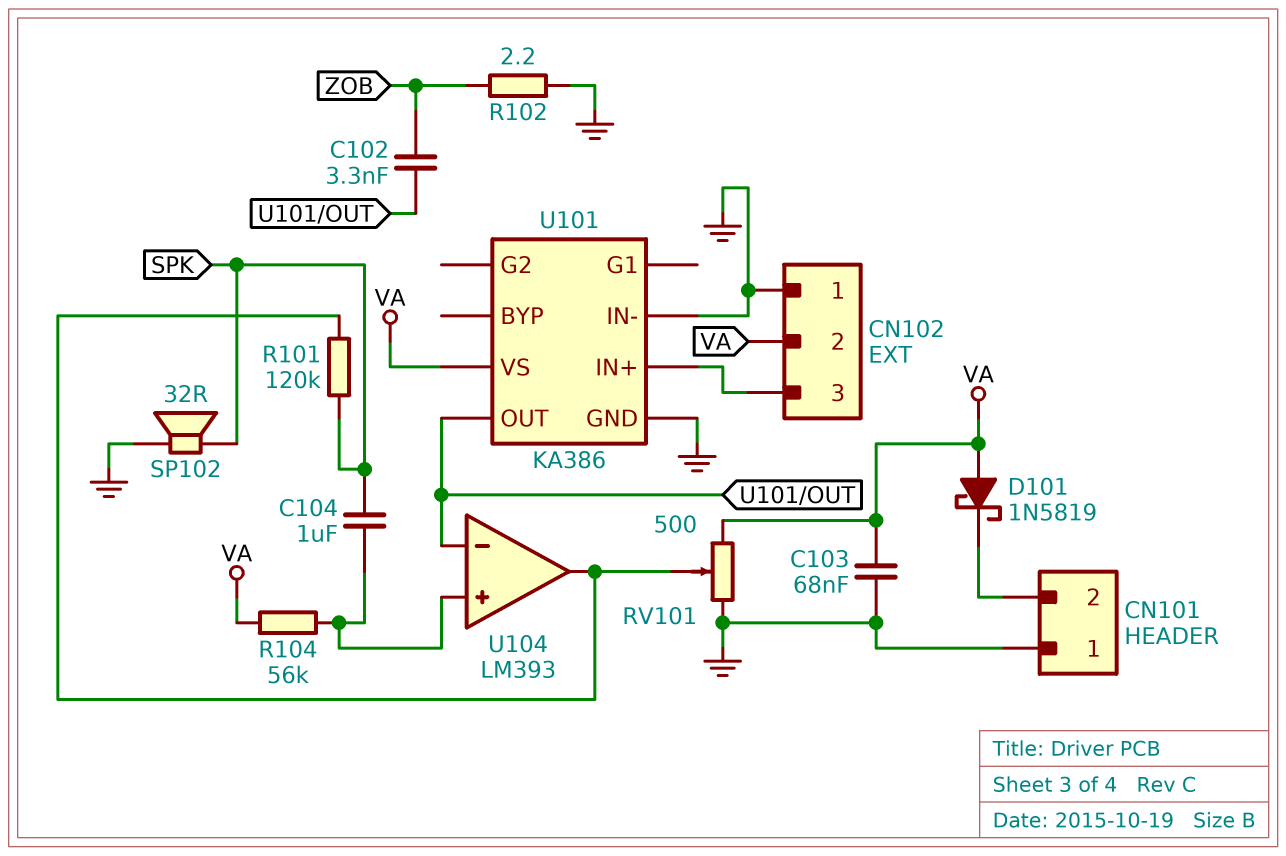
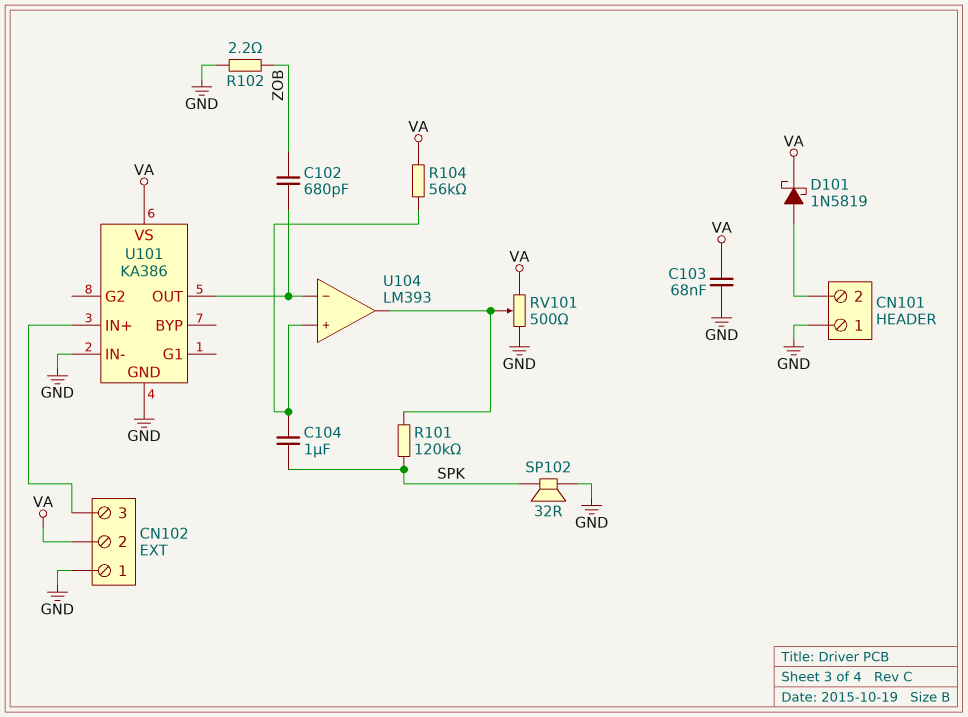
C102: 3.3nF (U101/OUT, ZOB) -> 680pF (U101/OUT, ZOB)
D101: schottky 1N5819 (A VA, K CN101/2) -> schottky 1N5819 (A CN101/2, K VA)

